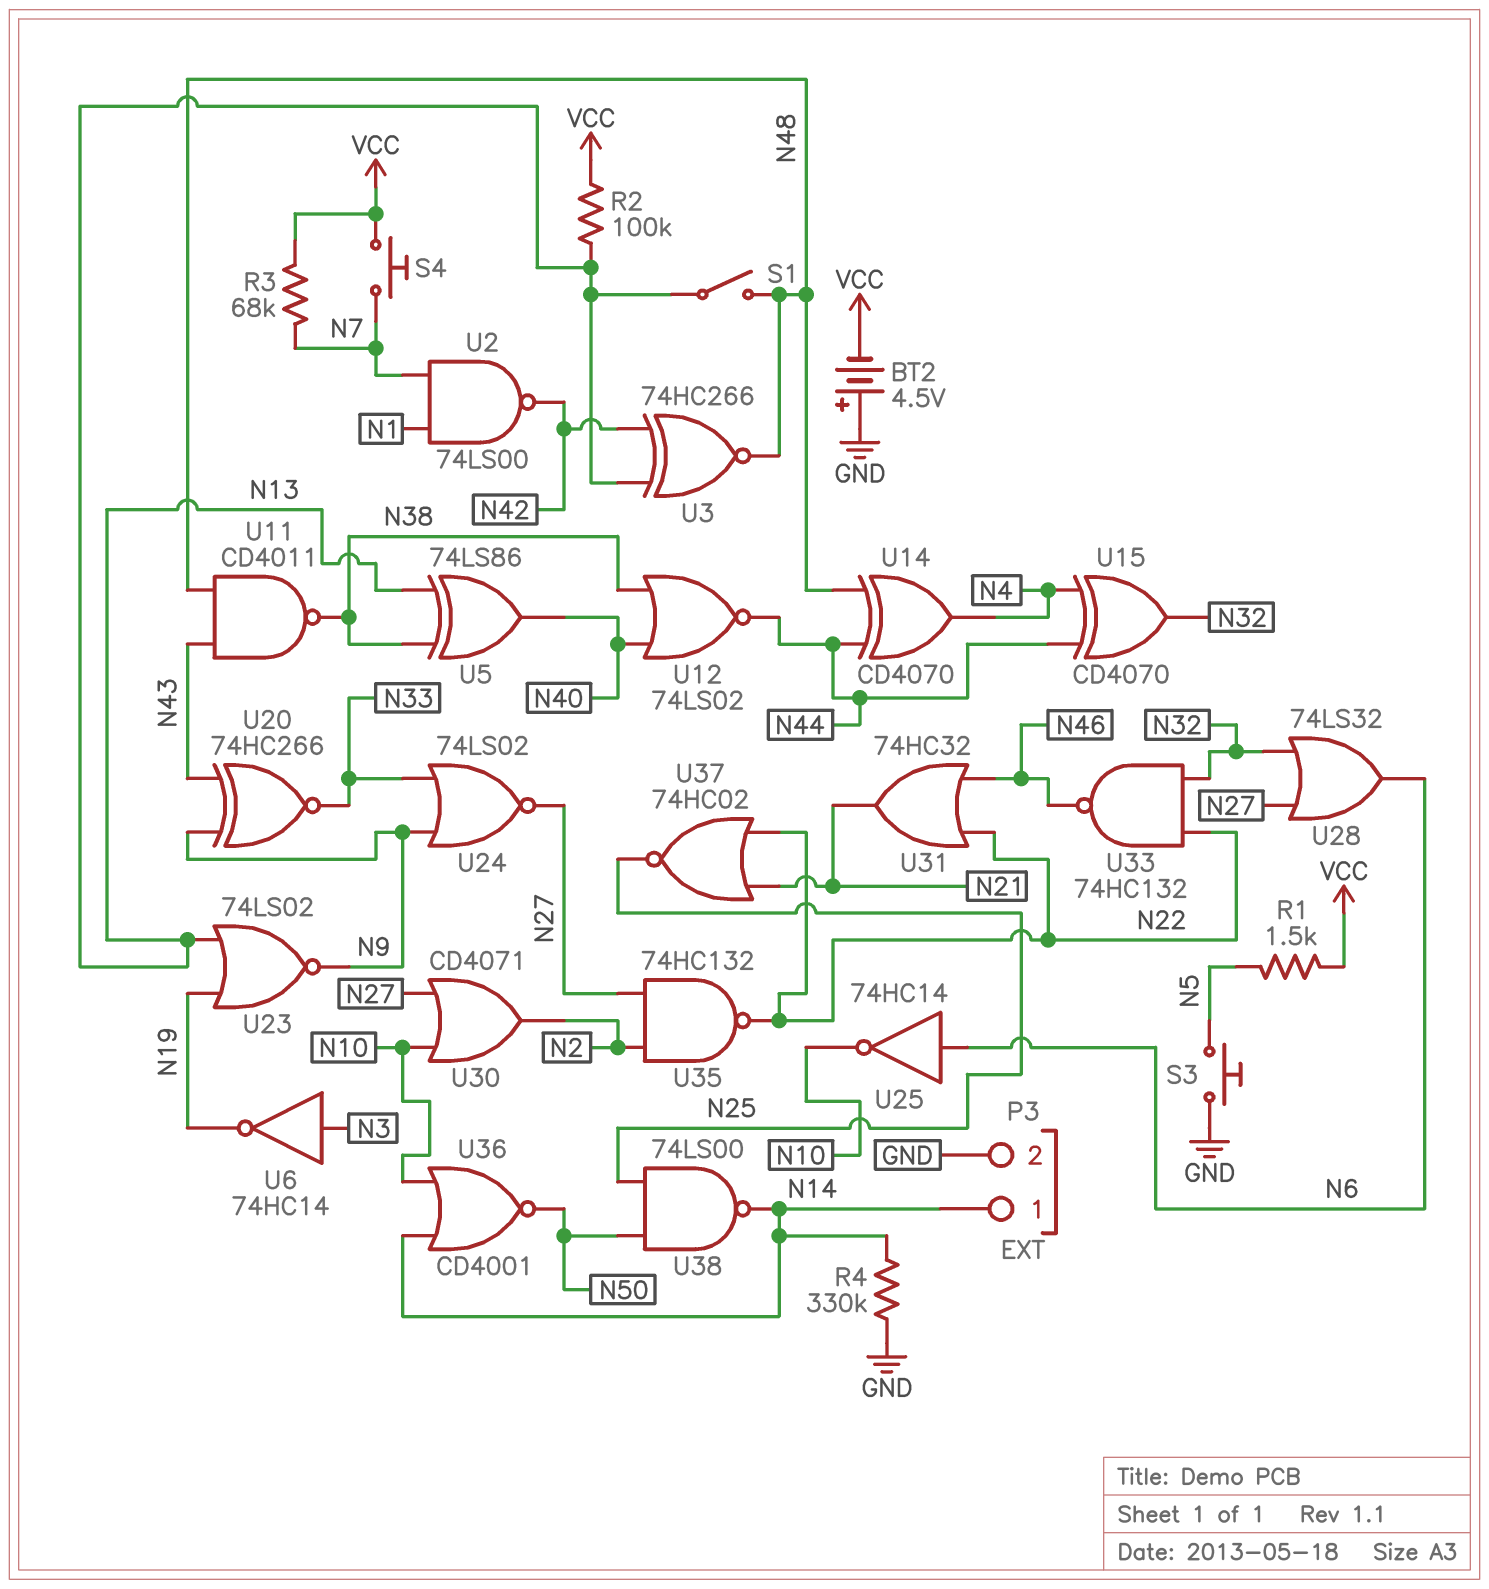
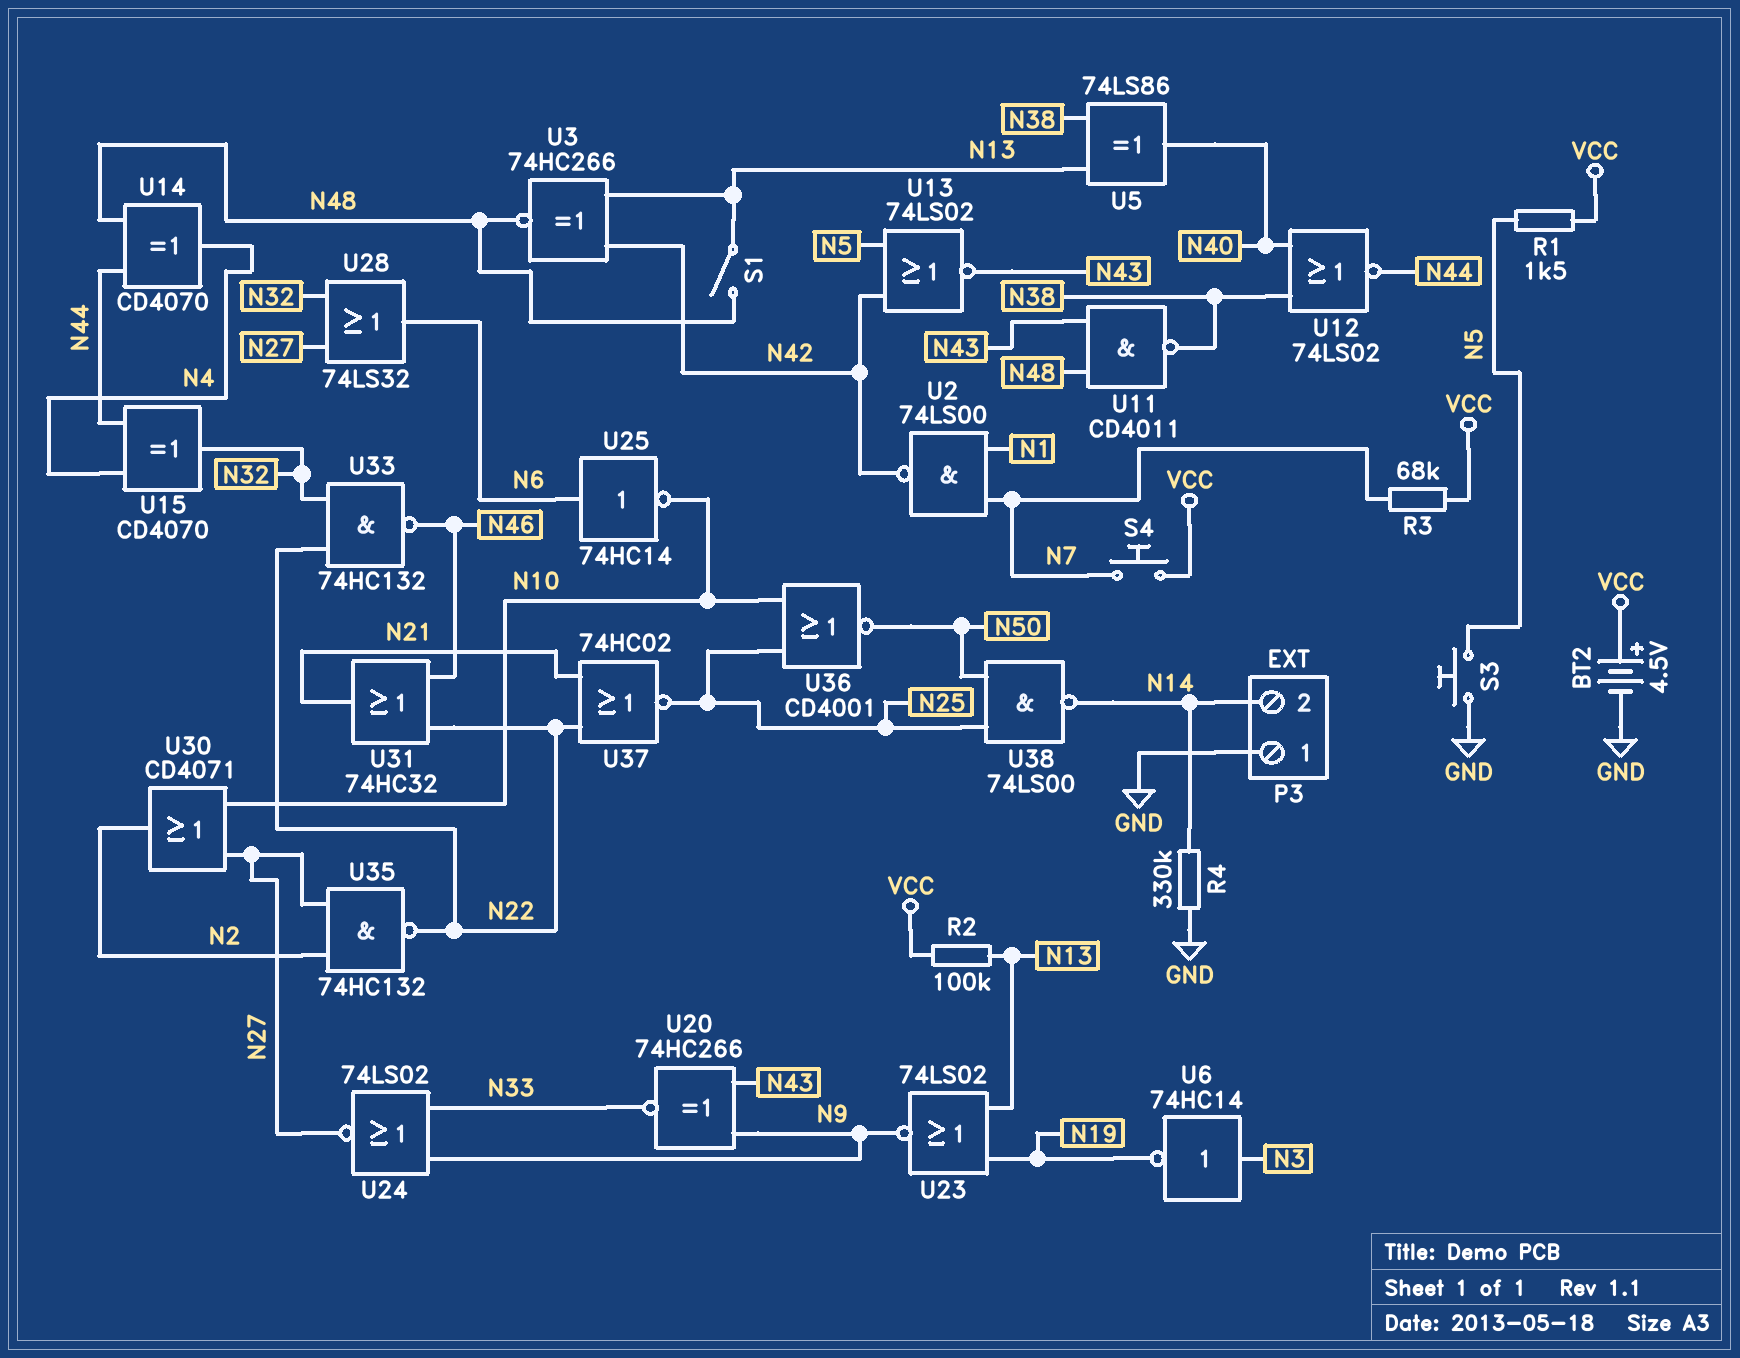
BT2: 4.5V (plus GND, minus VCC) -> 4.5V (plus VCC, minus GND)
P3 pin 1: N14 -> GND
P3 pin 2: GND -> N14
U13: none -> NOR 74LS02 (in N5, in N42, out N43)
U36: NOR CD4001 (in N10, in N14, out N50) -> NOR CD4001 (in N10, in N25, out N50)

